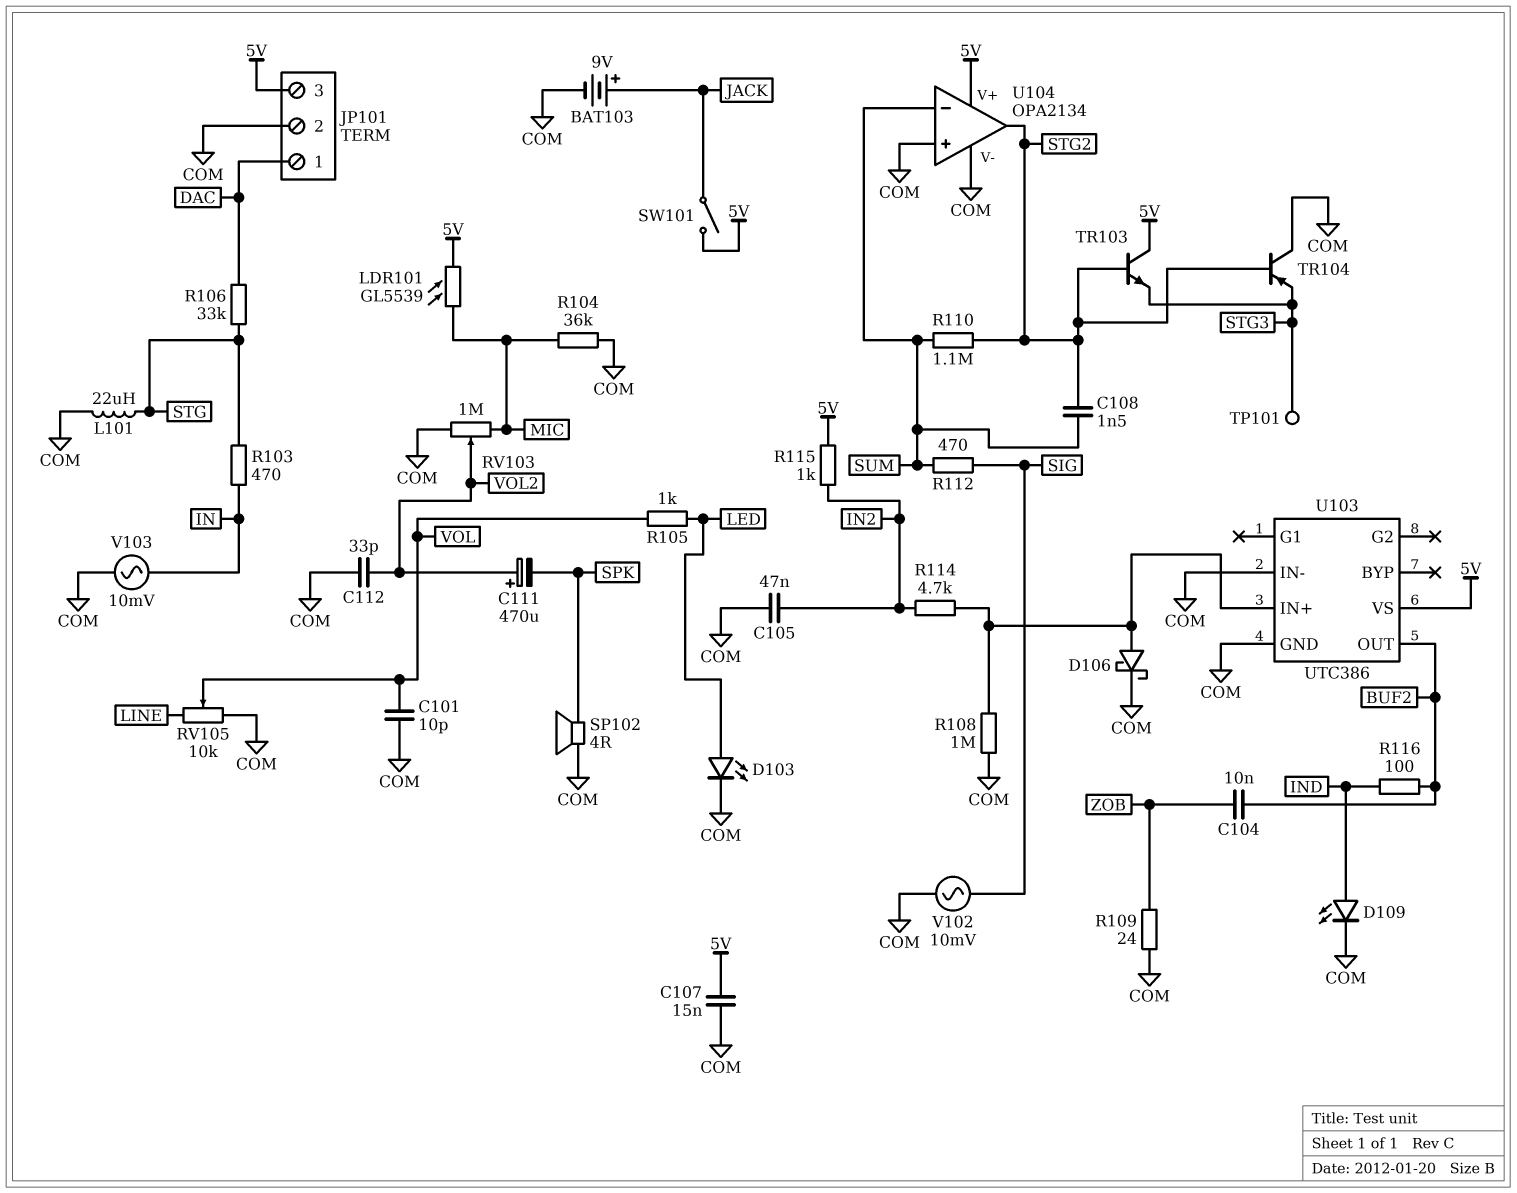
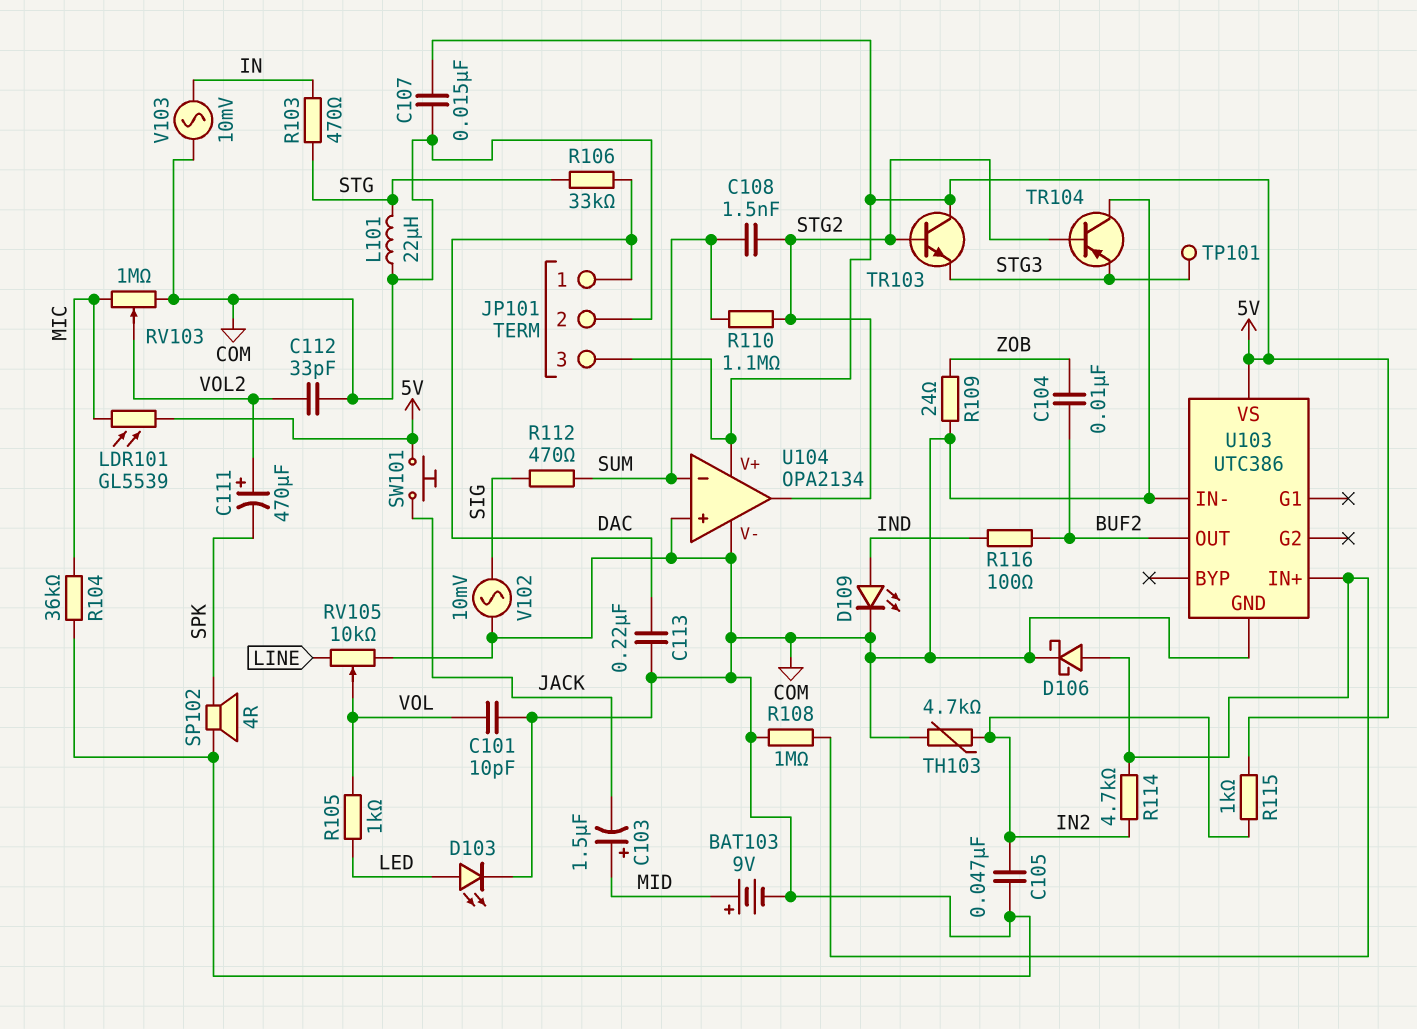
BAT103: 9V (plus JACK, minus COM) -> 9V (plus MID, minus COM)
C103: none -> 1.5uF (plus MID, minus JACK)
C113: none -> 220nF (COM, DAC)
SW101: switch (5V, JACK) -> button (5V, JACK)
TH103: none -> 4.7k (COM, IN2)

